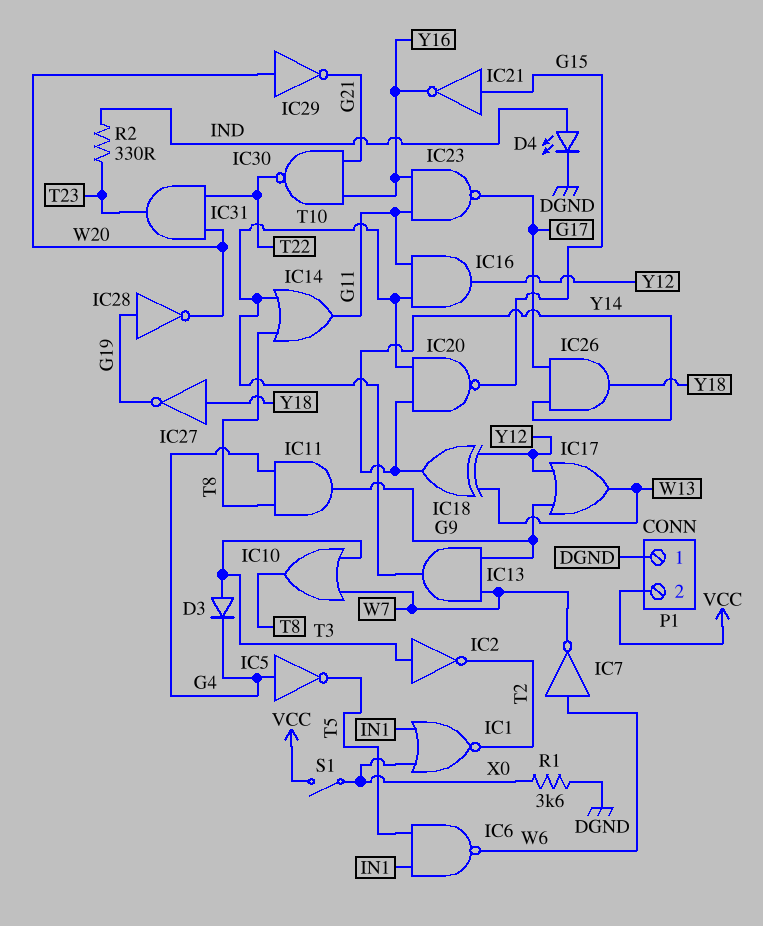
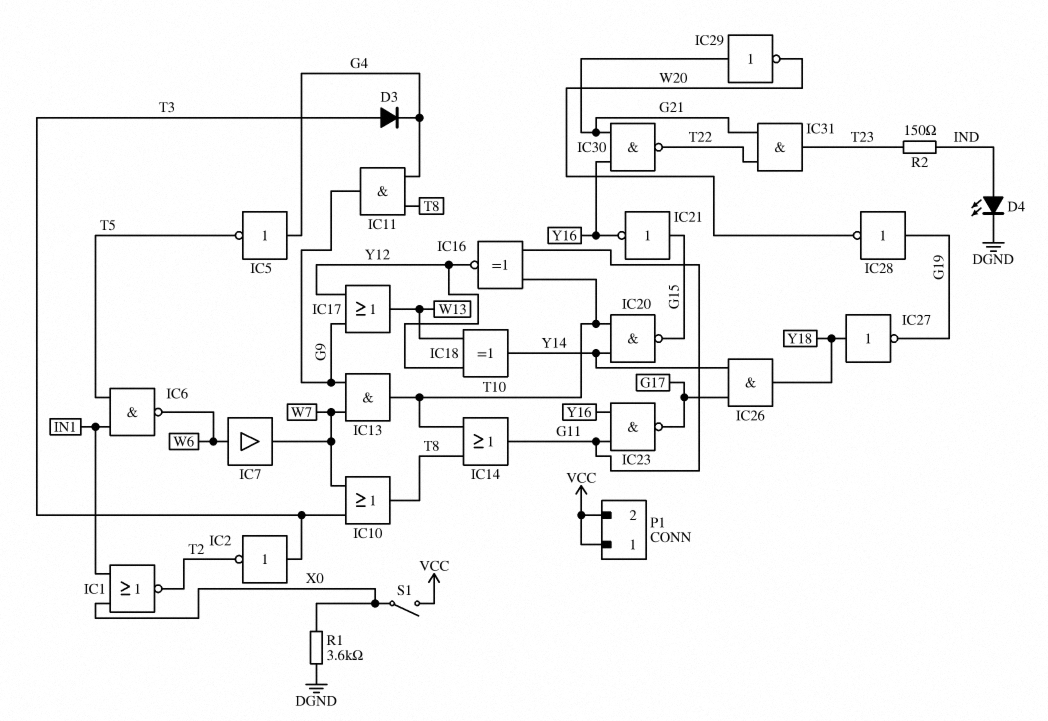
IC7: NOT (in W6, out W7) -> buffer (in W6, out W7)
IC16: AND (in G11, in T10, out Y12) -> XNOR (in G11, in T10, out Y12)
IC29: NOT (in W20, out G21) -> NOT (in G21, out W20)
IC31: AND (in T22, in W20, out T23) -> AND (in G21, in T22, out T23)
P1 pin 1: DGND -> VCC
R2: 330 (IND, T23) -> 150 (IND, T23)

